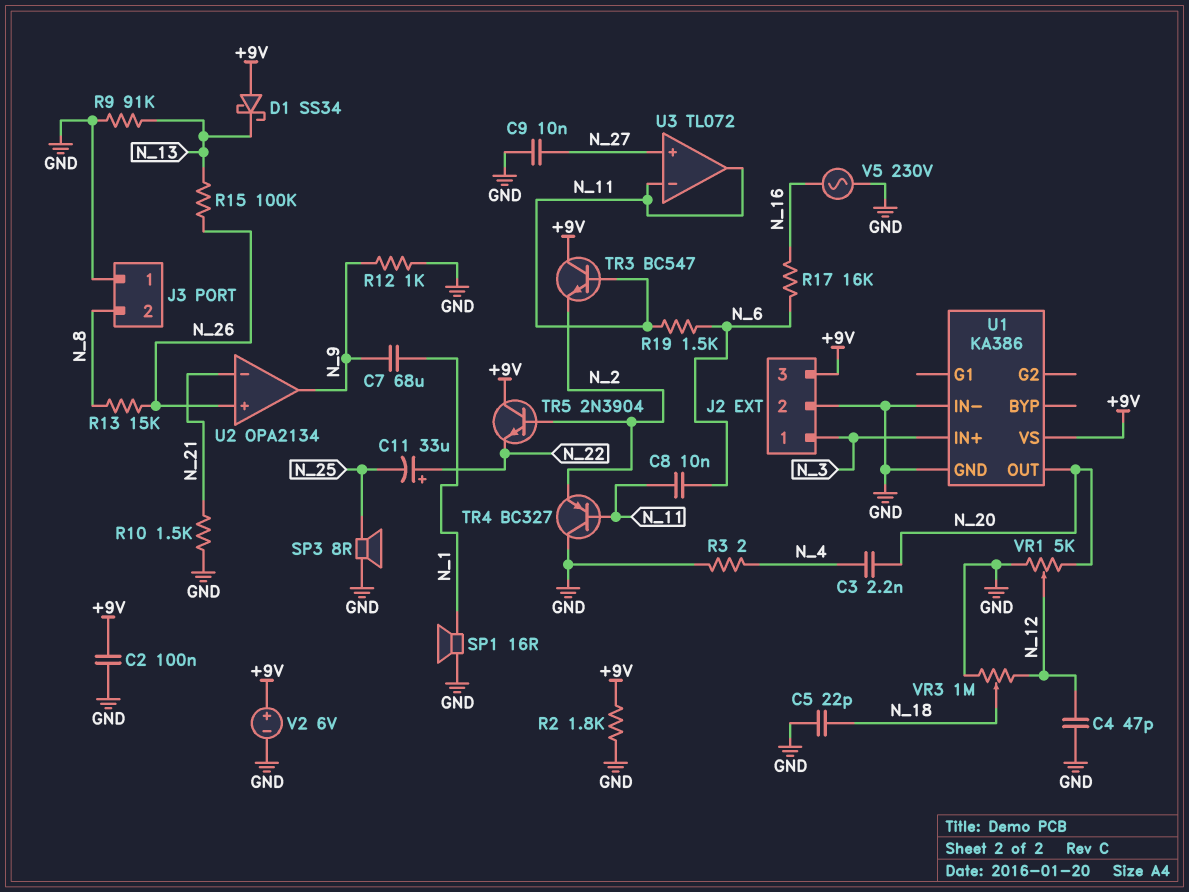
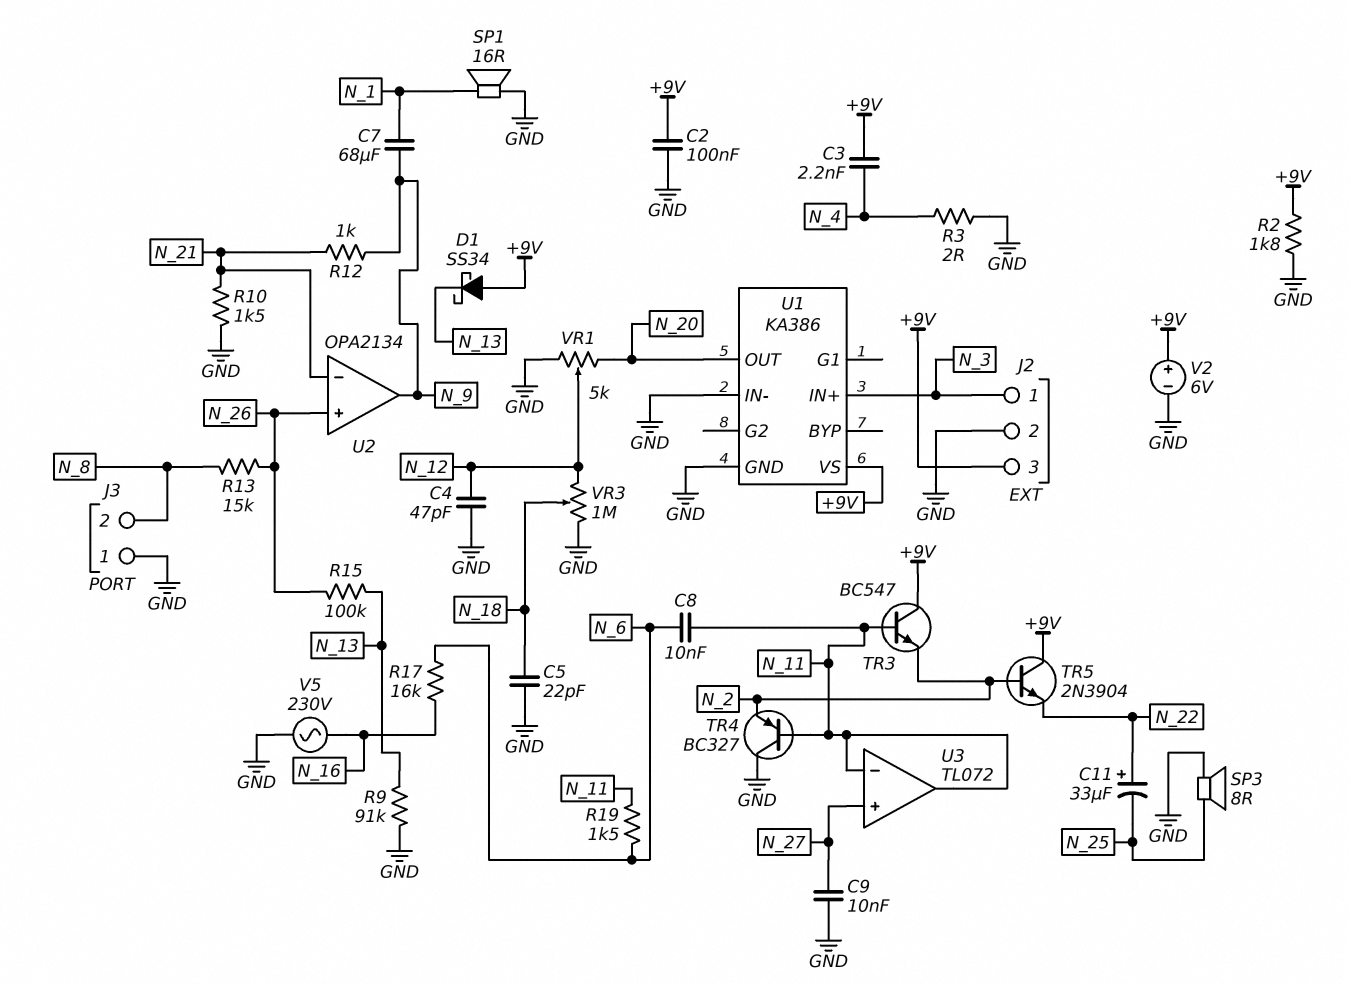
C3: 2.2nF (N_4, N_20) -> 2.2nF (+9V, N_4)
R12: 1k (GND, N_9) -> 1k (N_9, N_21)

